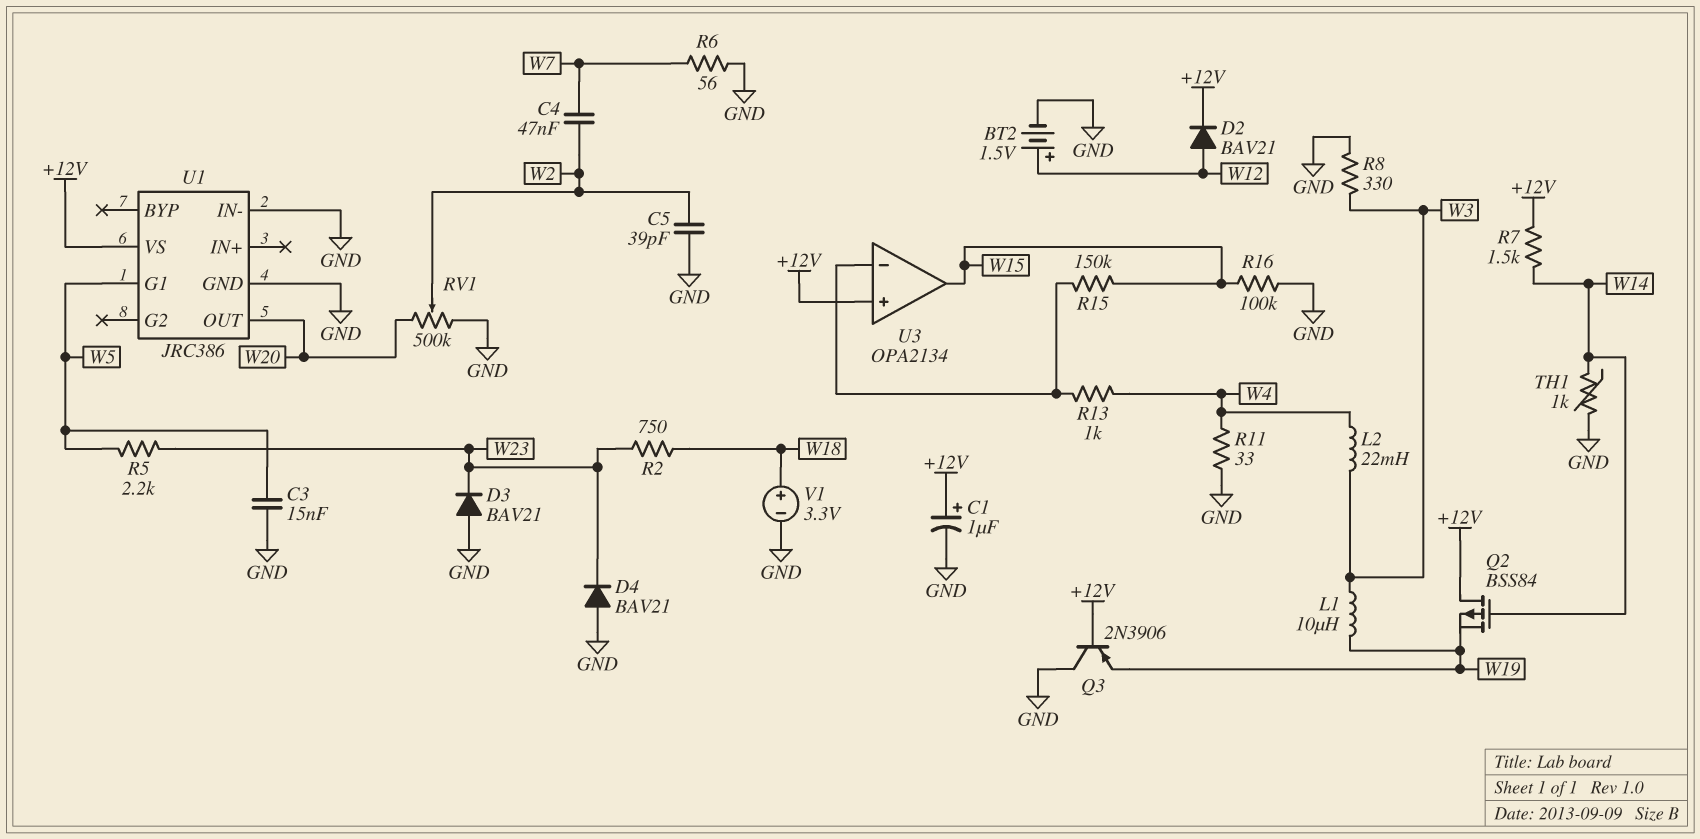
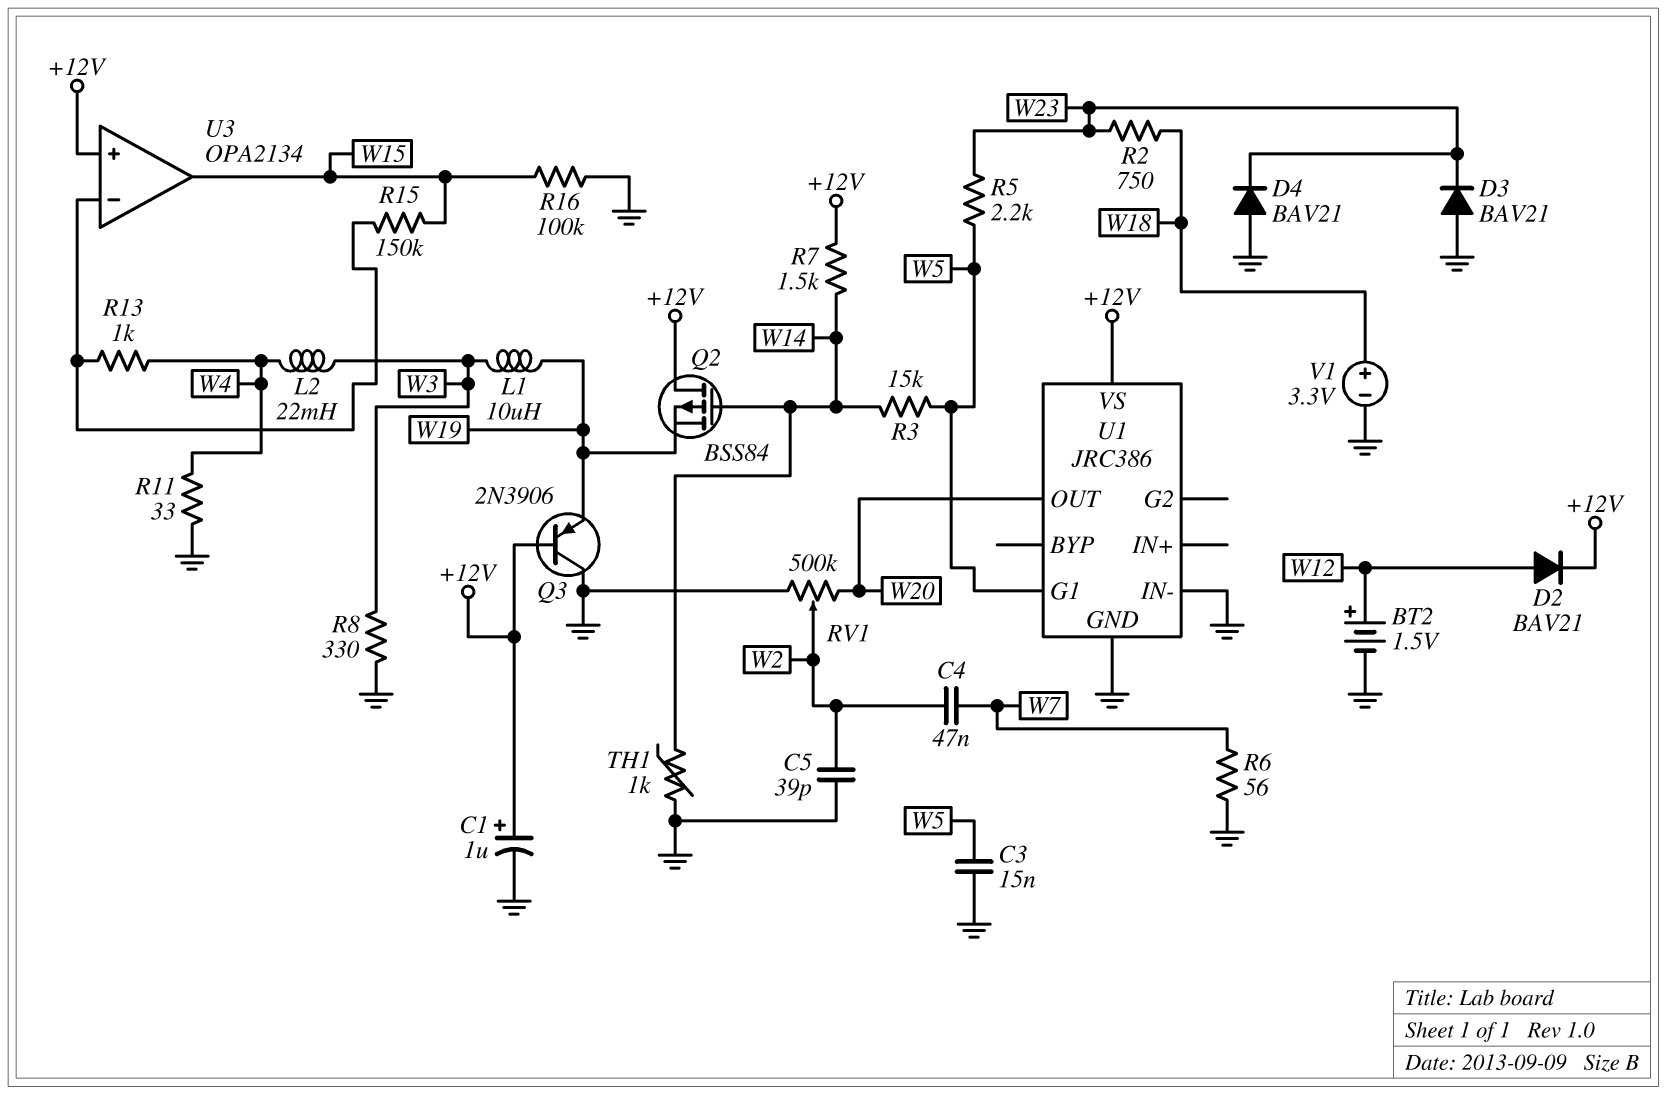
R3: none -> 15k (W5, W14)

